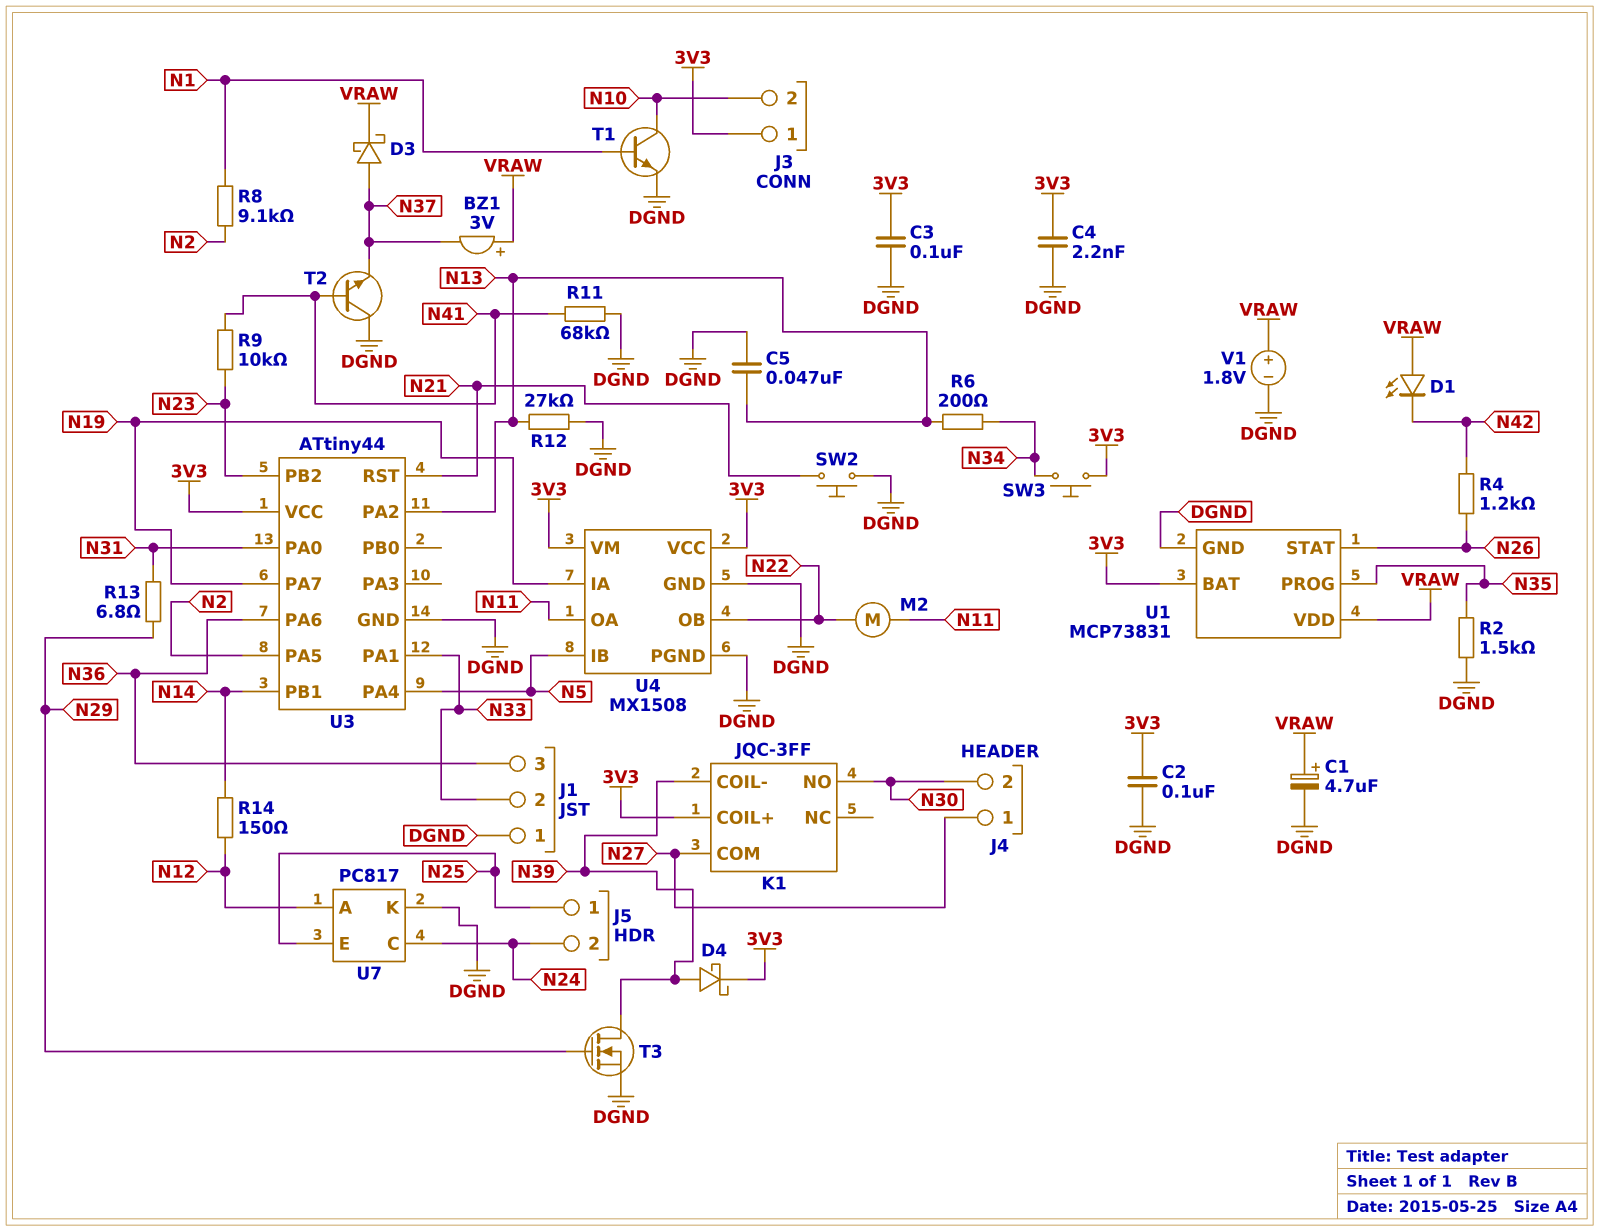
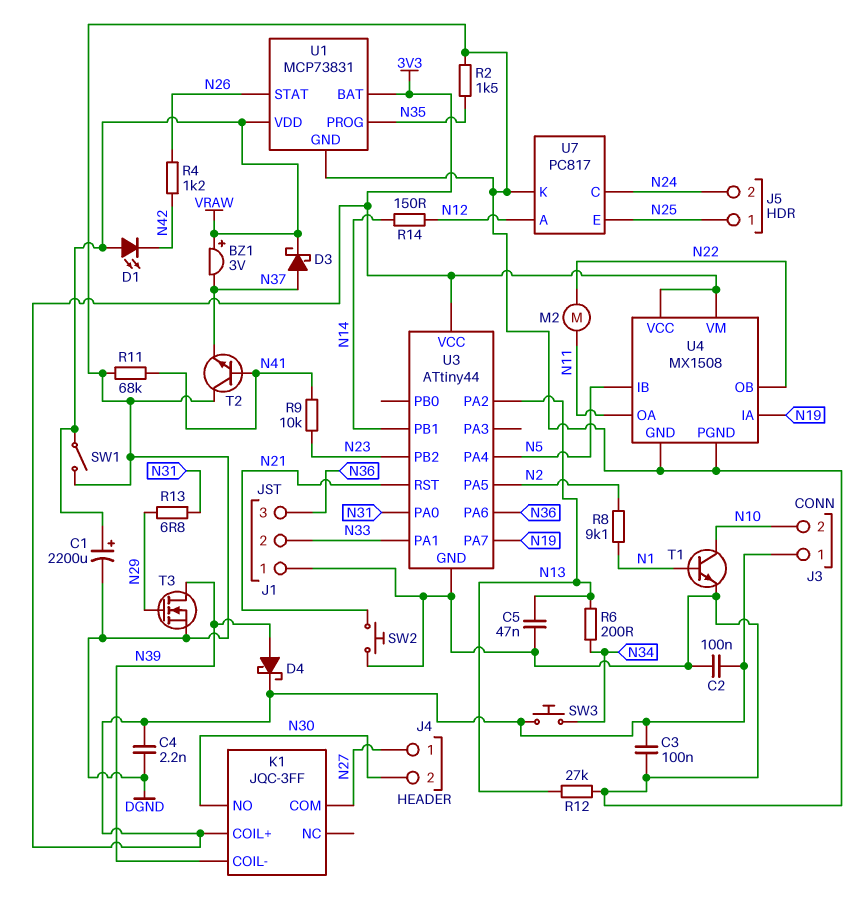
C1: 4.7uF (plus VRAW, minus DGND) -> 2200uF (plus VRAW, minus DGND)
SW1: none -> switch (DGND, VRAW)
V1: 1.8V (plus VRAW, minus DGND) -> none

